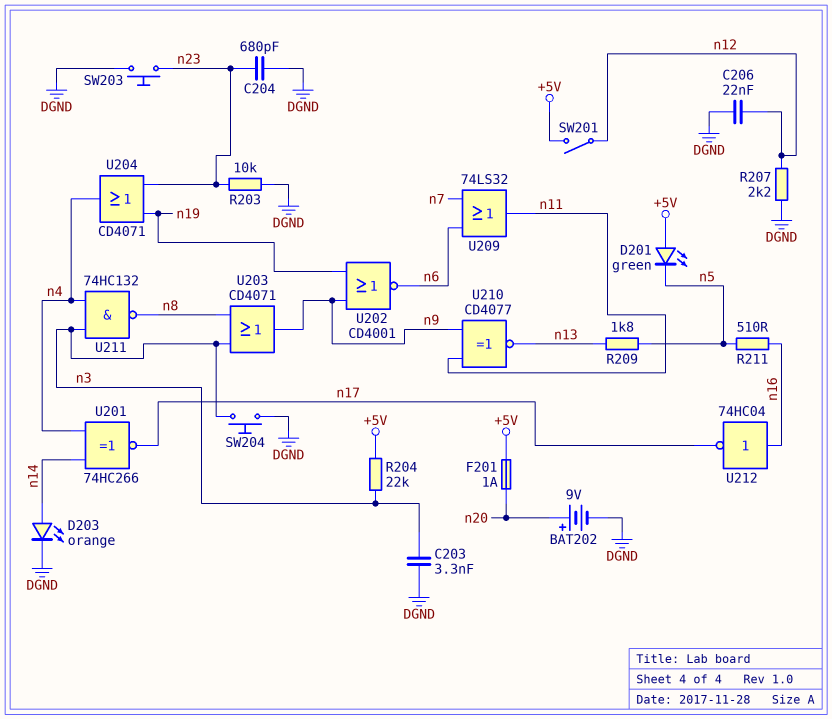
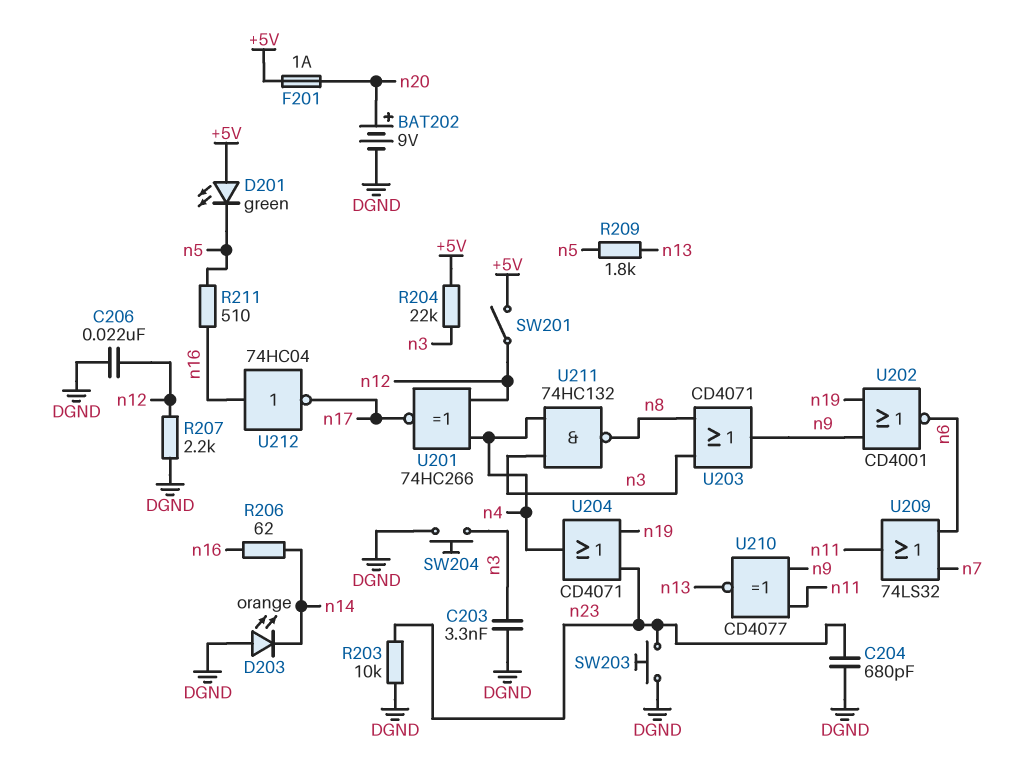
D203: LED orange (A n14, K DGND) -> LED orange (A DGND, K n14)
R206: none -> 62 (n14, n16)
U201: XNOR 74HC266 (in n4, in n14, out n17) -> XNOR 74HC266 (in n4, in n12, out n17)

